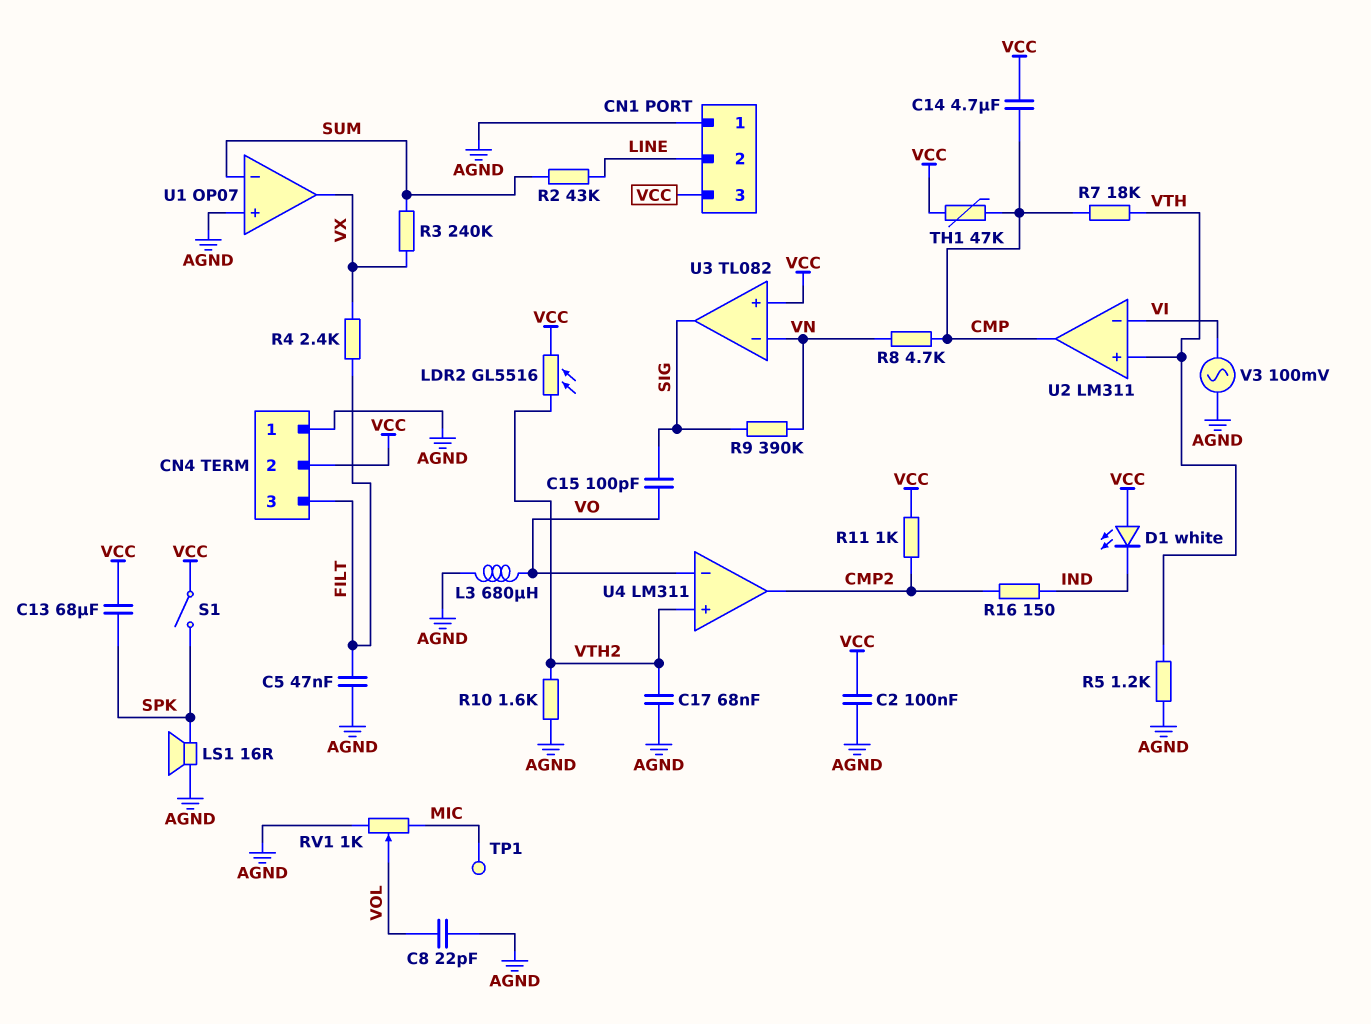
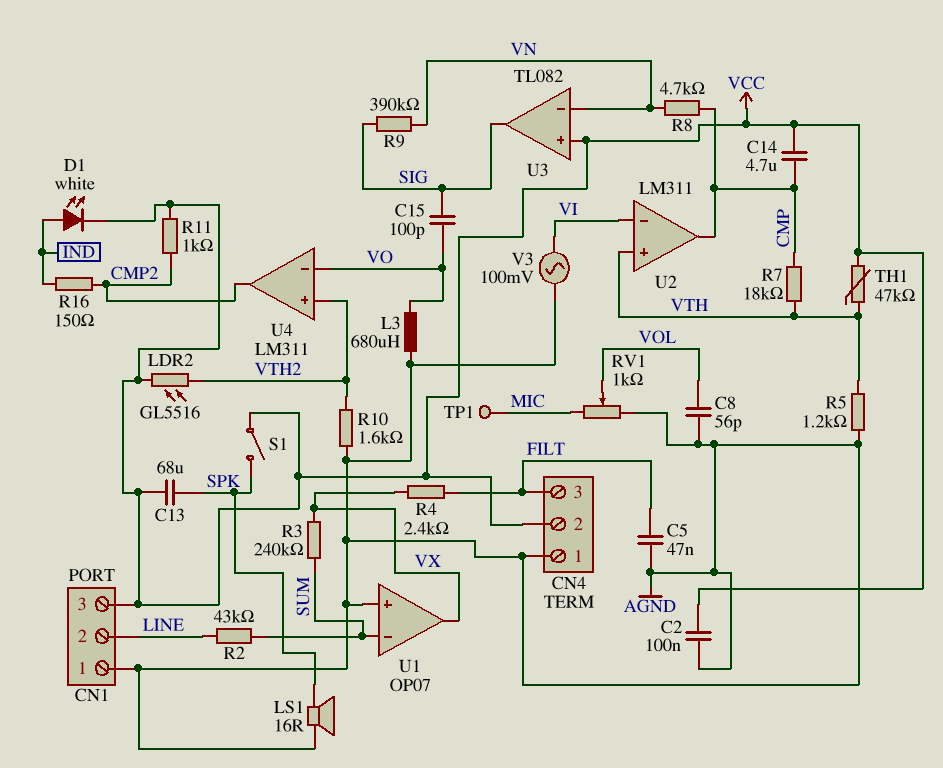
C8: 22pF (AGND, VOL) -> 56pF (AGND, VOL)
C17: 68nF (AGND, VTH2) -> none
D1: LED white (A VCC, K IND) -> LED white (A IND, K VCC)
TH1: 47k (CMP, VCC) -> 47k (VCC, VTH)

